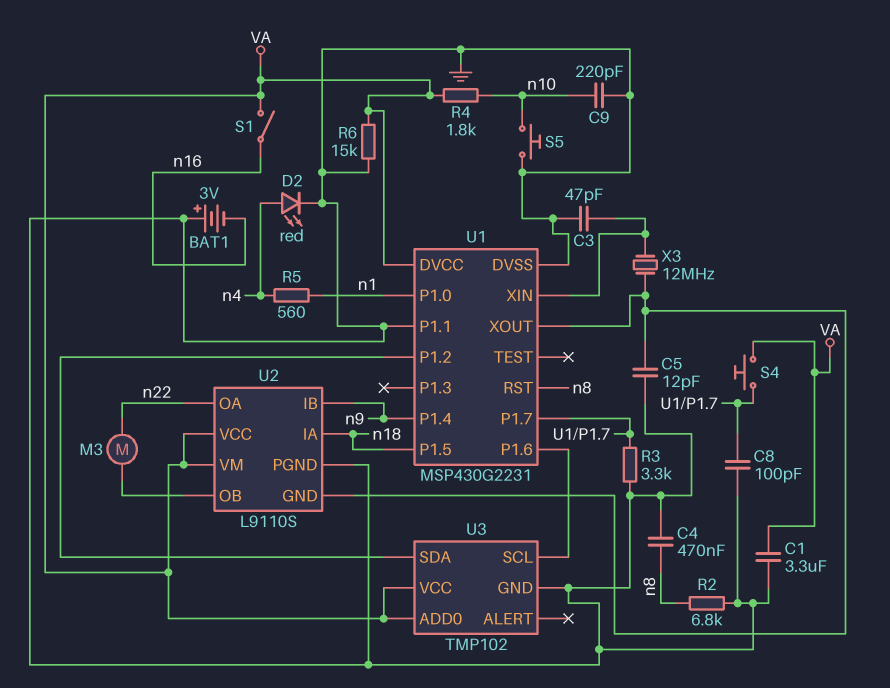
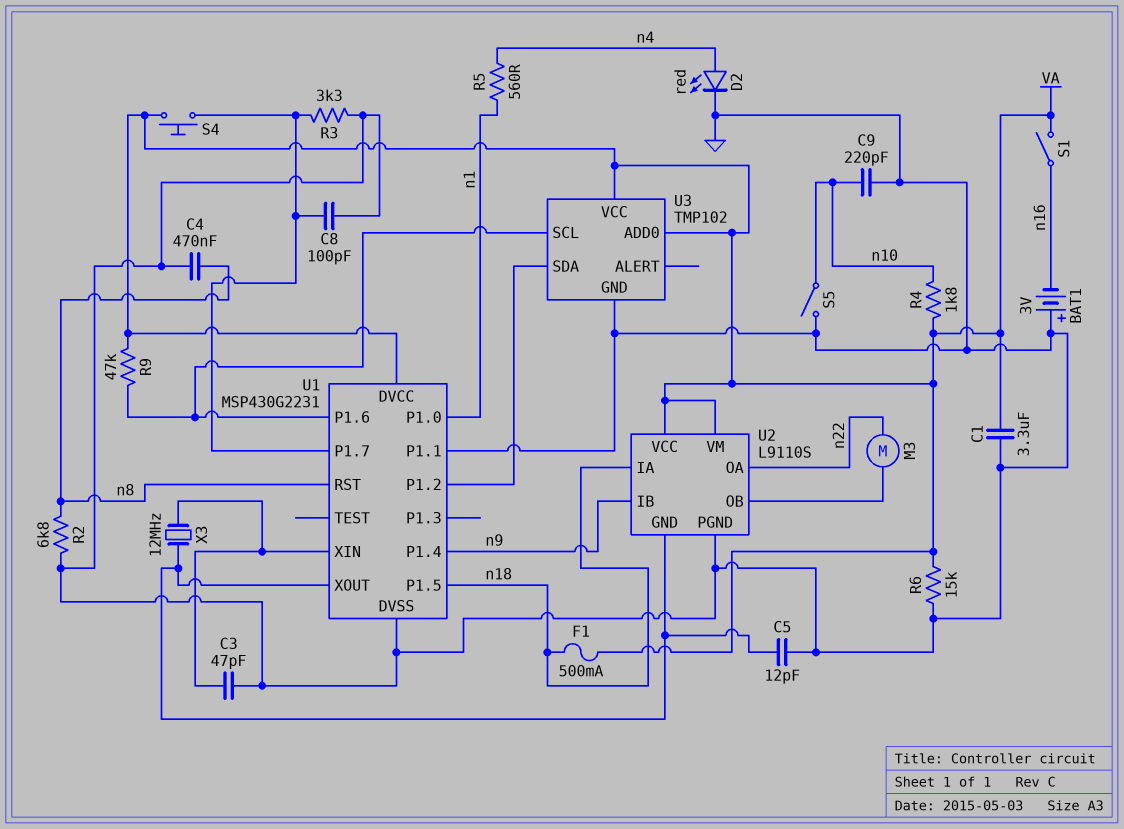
F1: none -> 500mA (VA, n18)
R9: none -> 47k (U1/P1.6, VA)
S5: button (GND, n10) -> switch (GND, n10)

